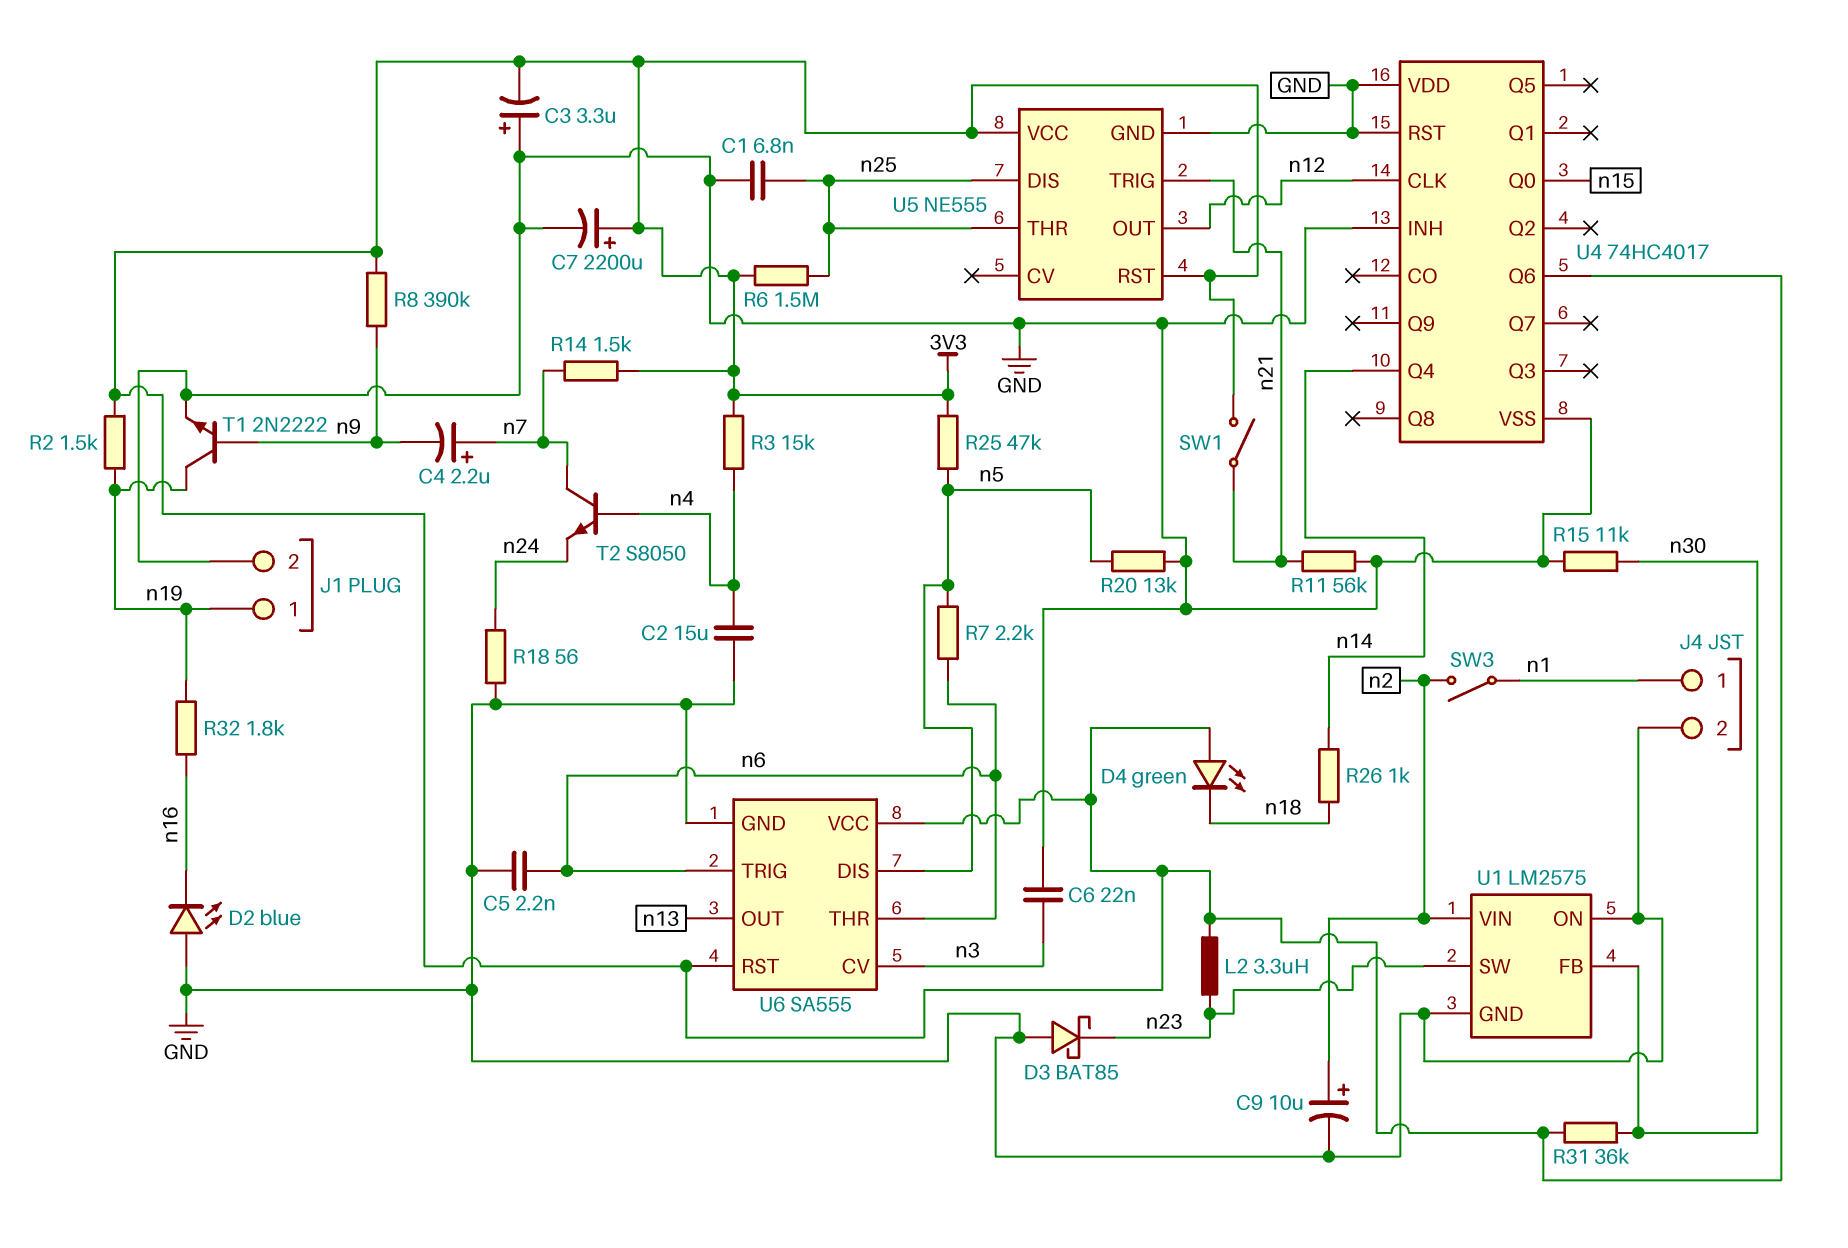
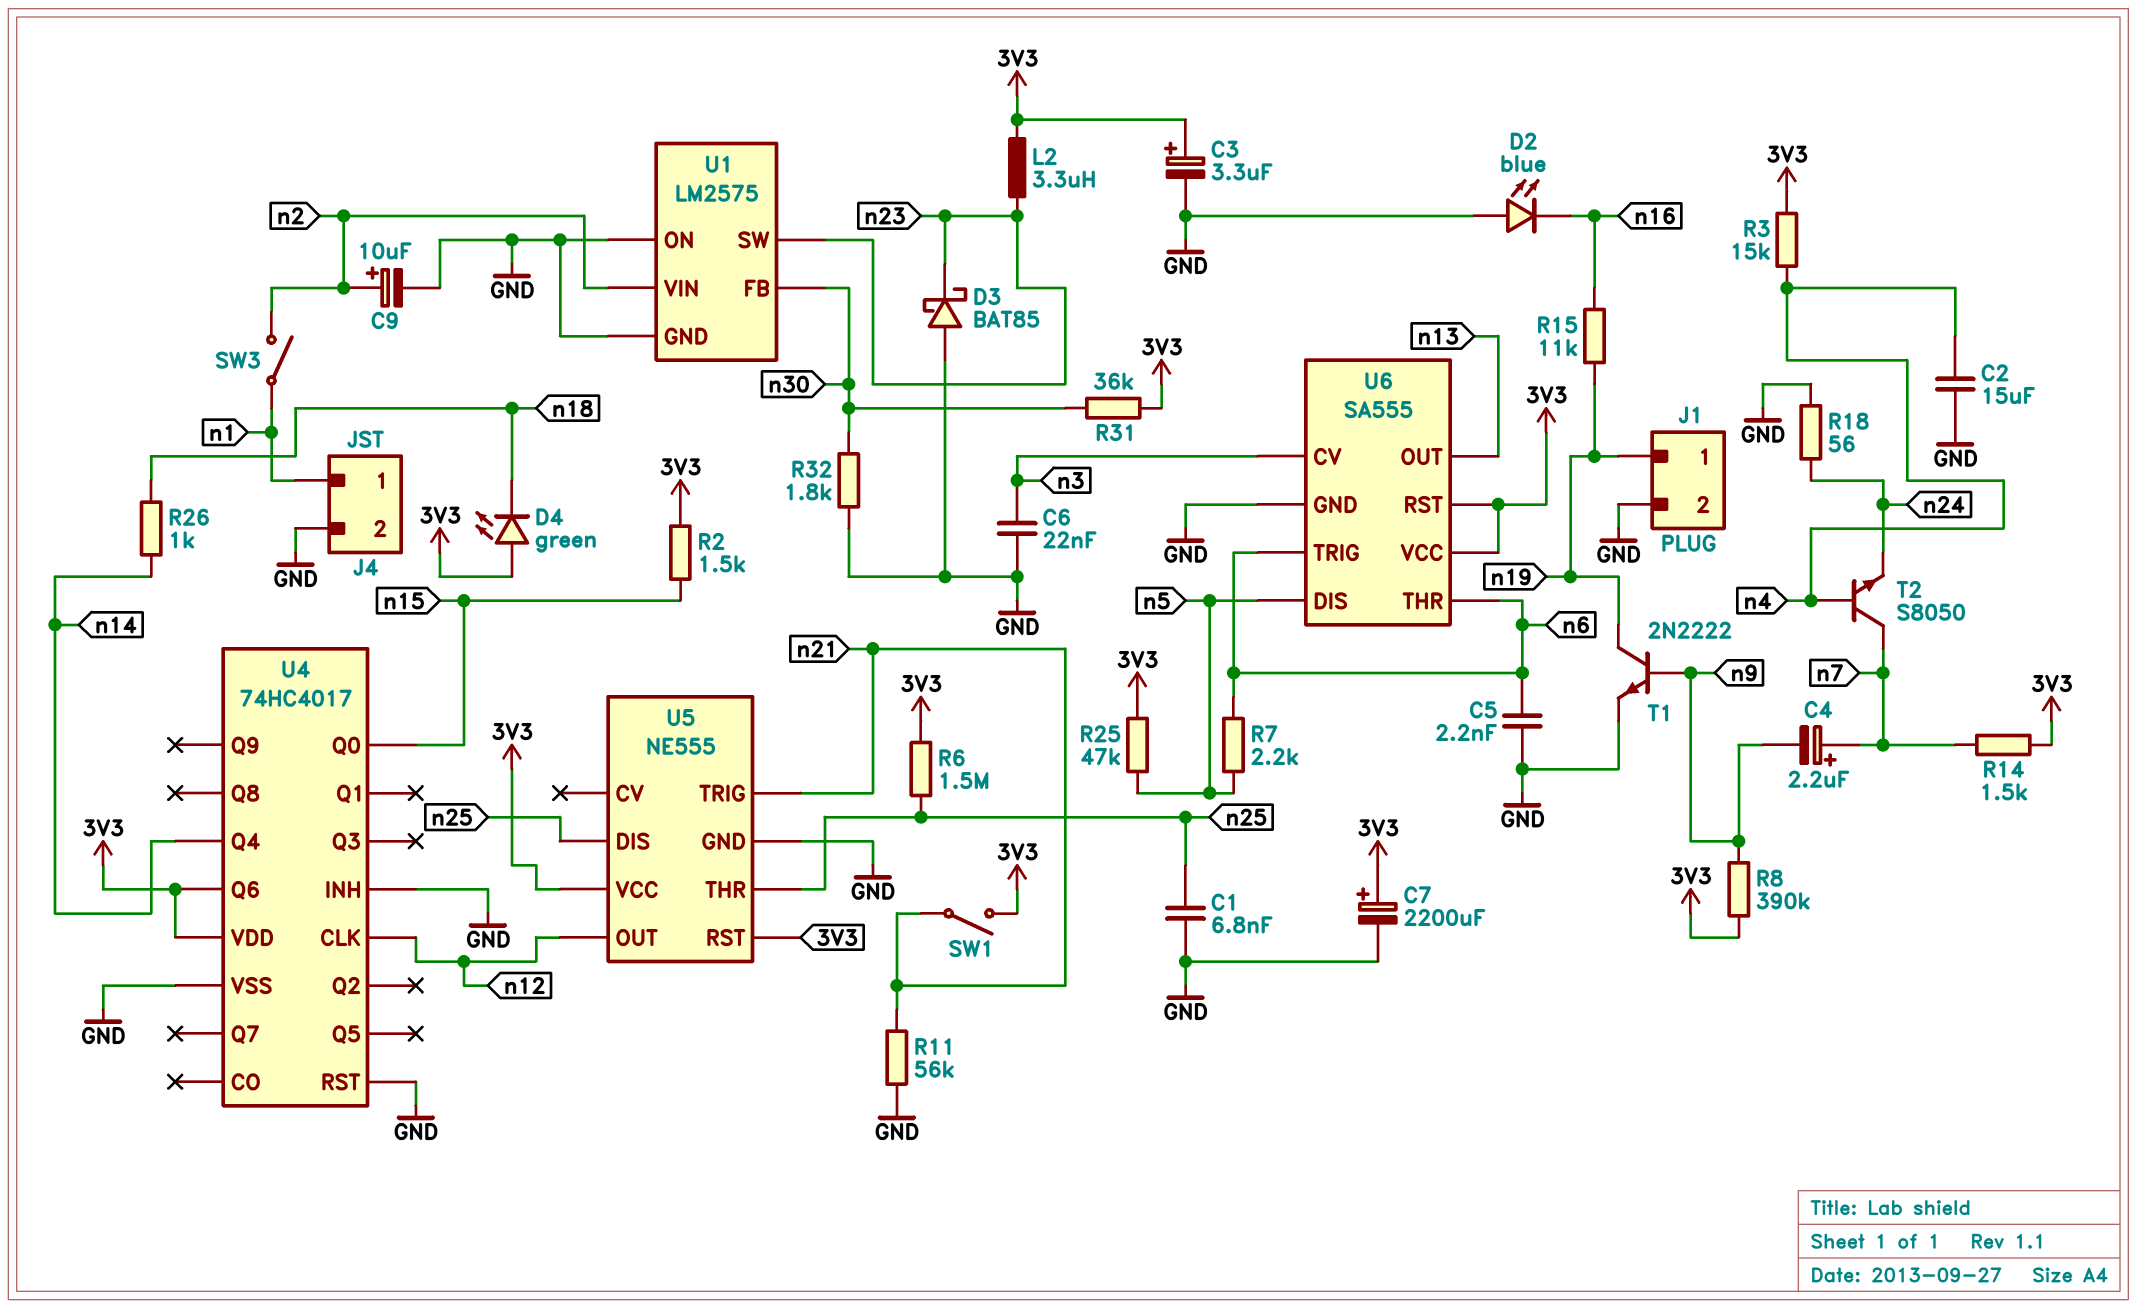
C3: 3.3uF (plus GND, minus 3V3) -> 3.3uF (plus 3V3, minus GND)
R2: 1.5k (3V3, n19) -> 1.5k (3V3, n15)
R15: 11k (GND, n30) -> 11k (n16, n19)
R20: 13k (GND, n5) -> none
R32: 1.8k (n16, n19) -> 1.8k (GND, n30)
U4 pin VDD: GND -> 3V3

